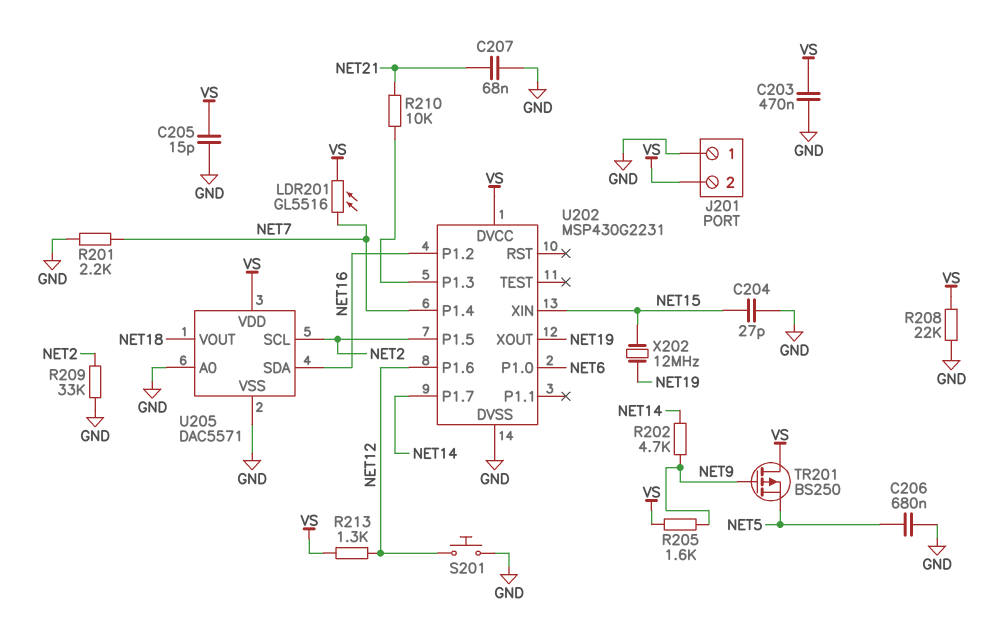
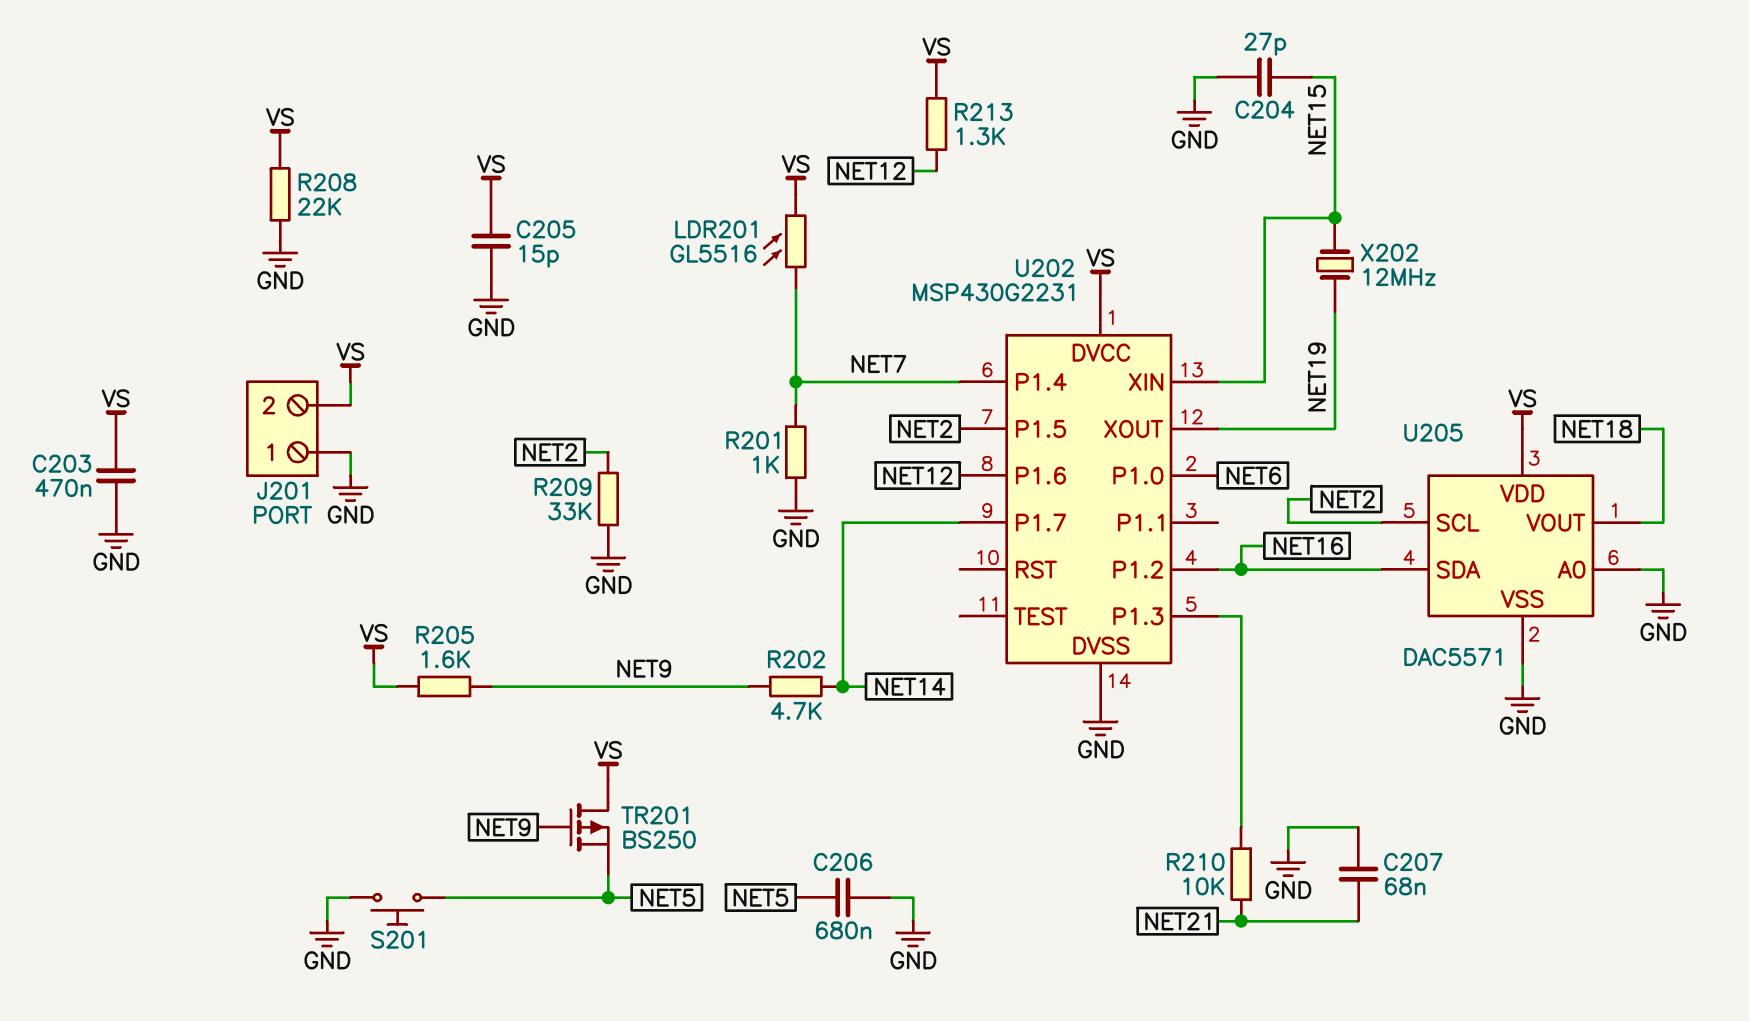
R201: 2.2k (GND, NET7) -> 1k (GND, NET7)
S201: button (GND, NET12) -> button (GND, NET5)

